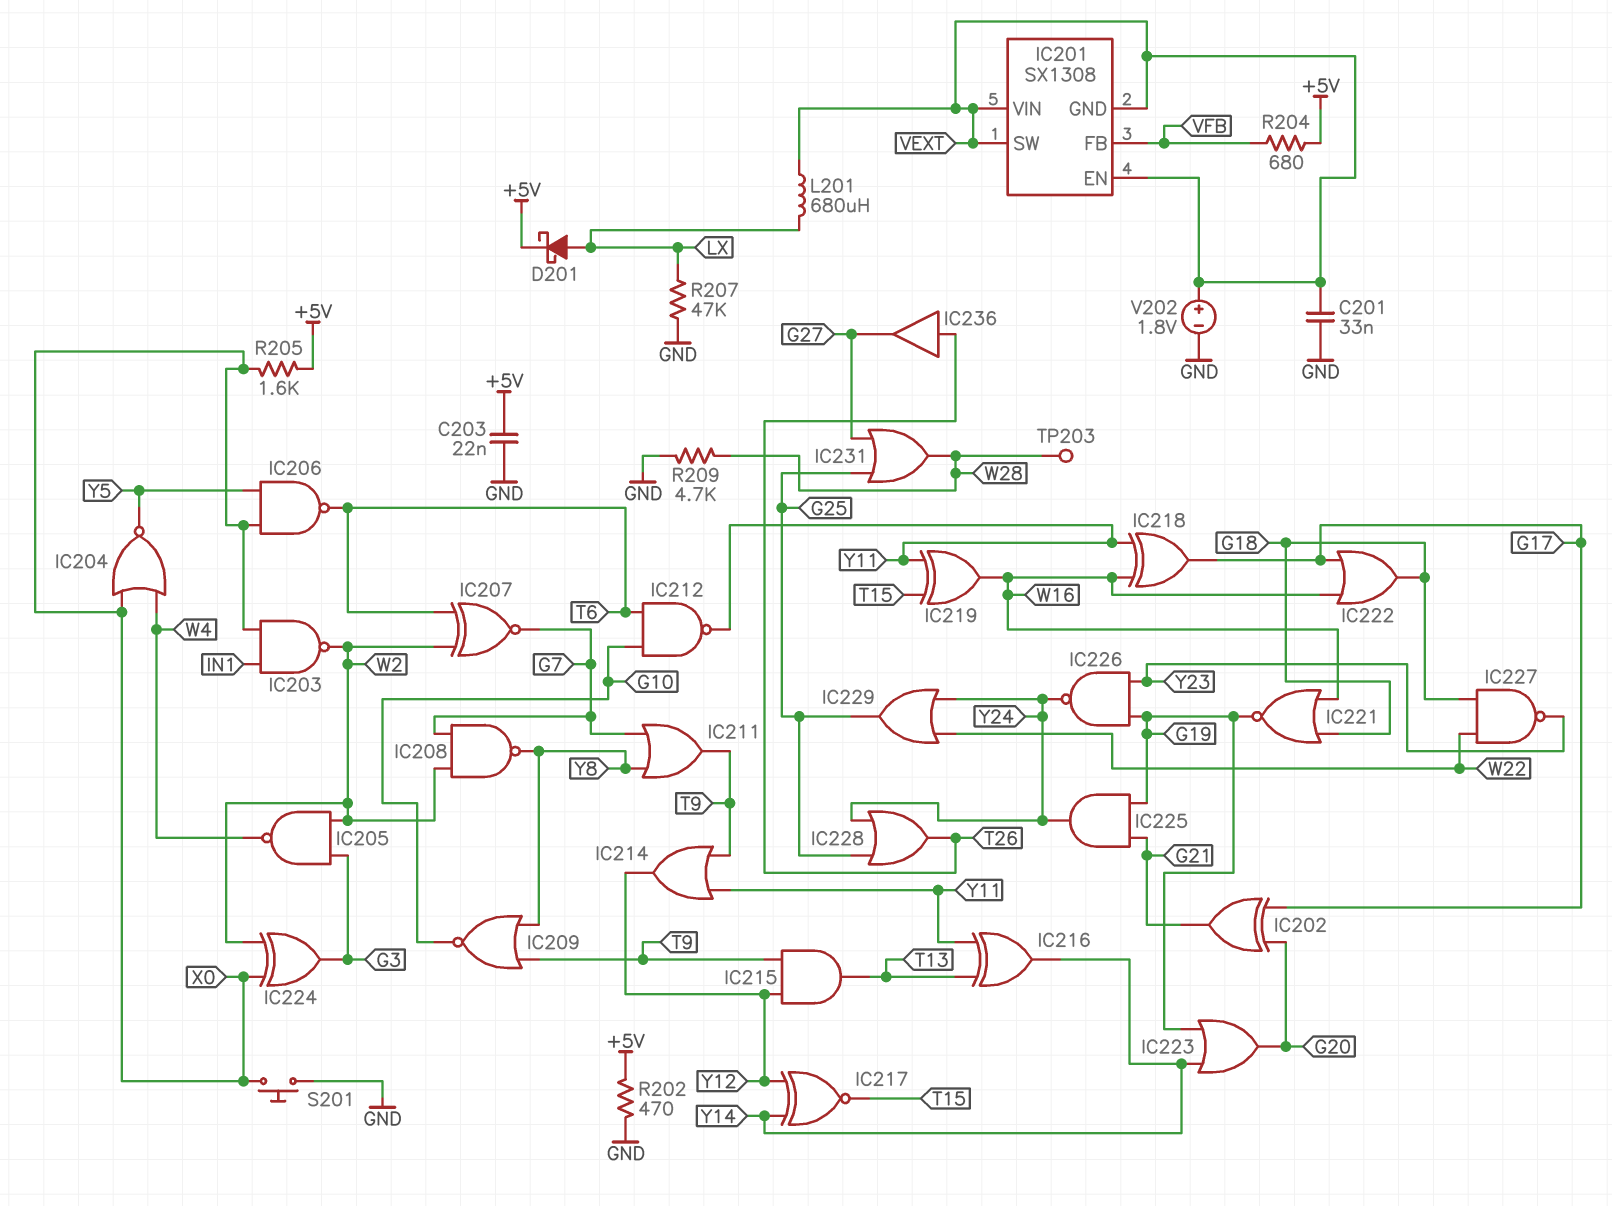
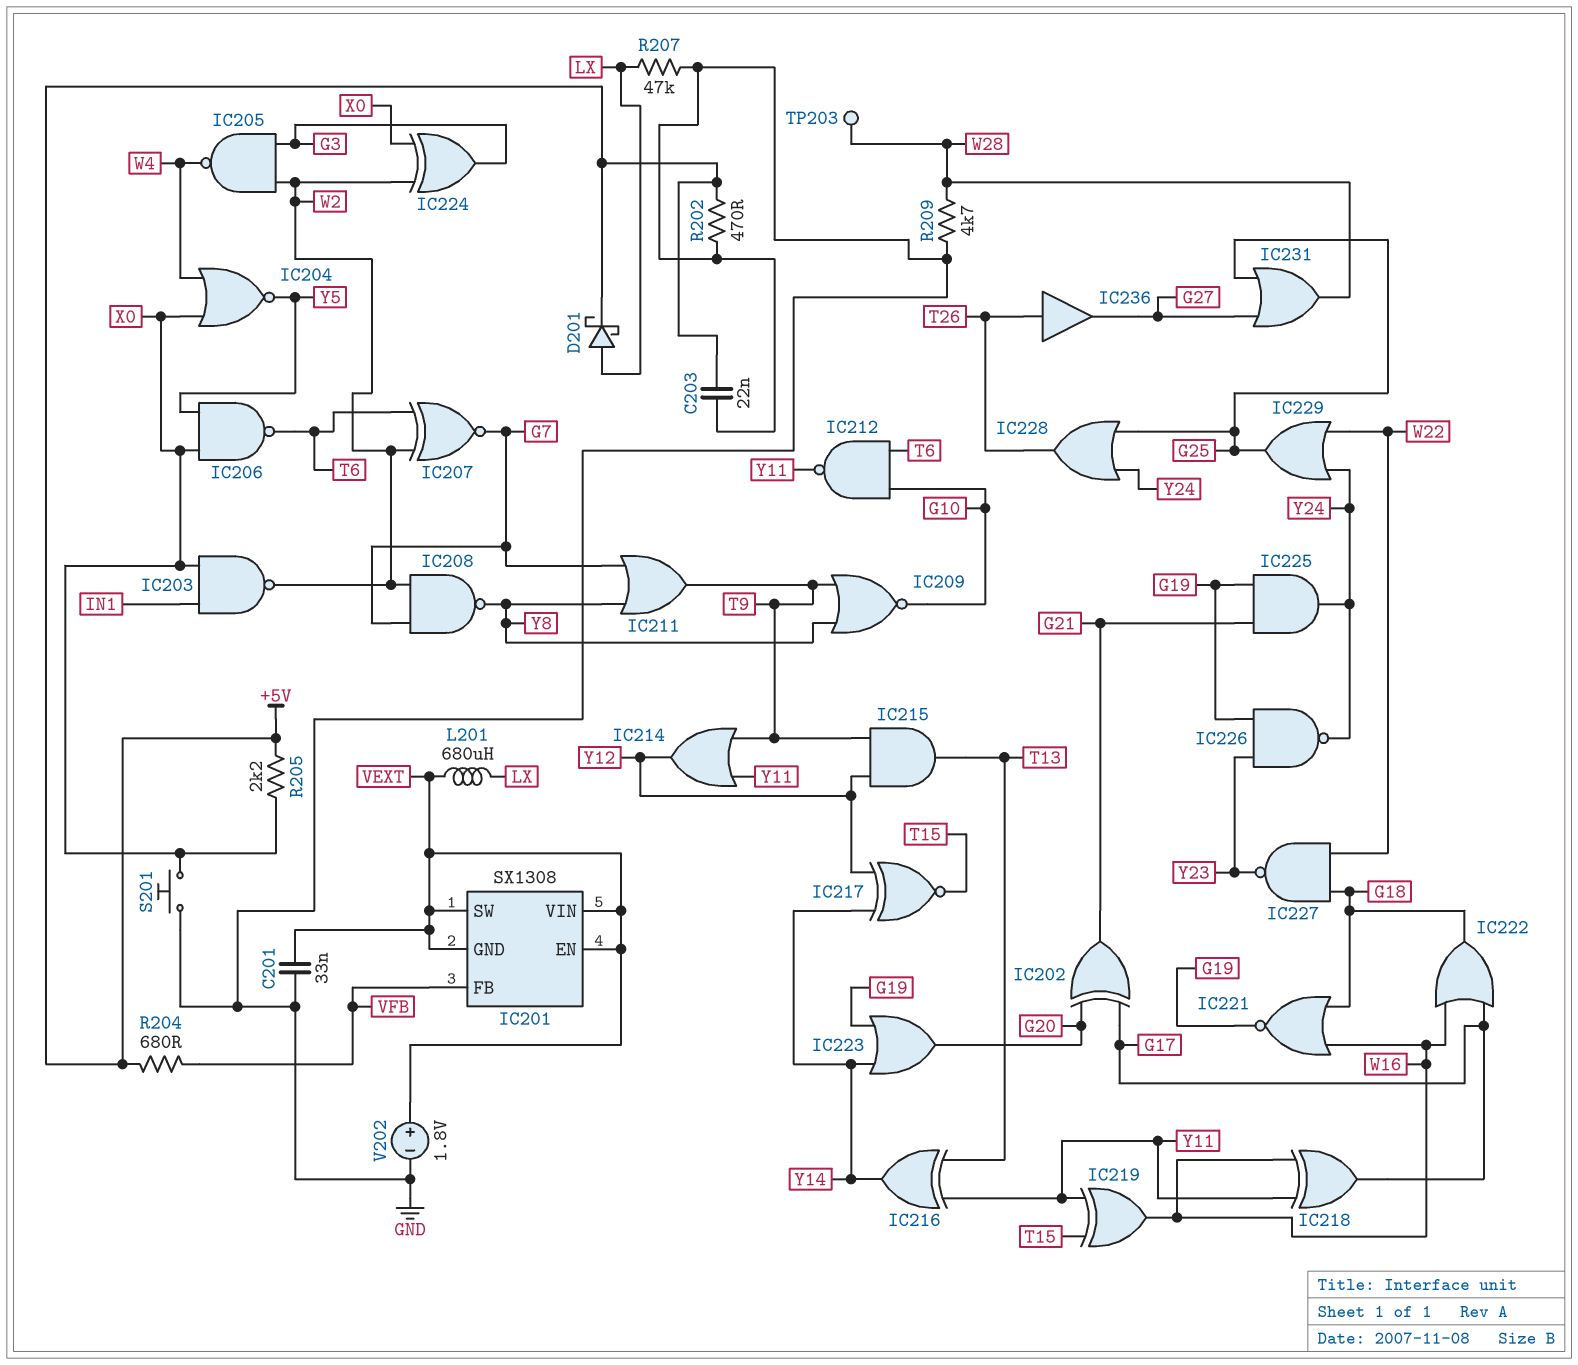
R205: 1.6k (+5V, X0) -> 2.2k (+5V, X0)

